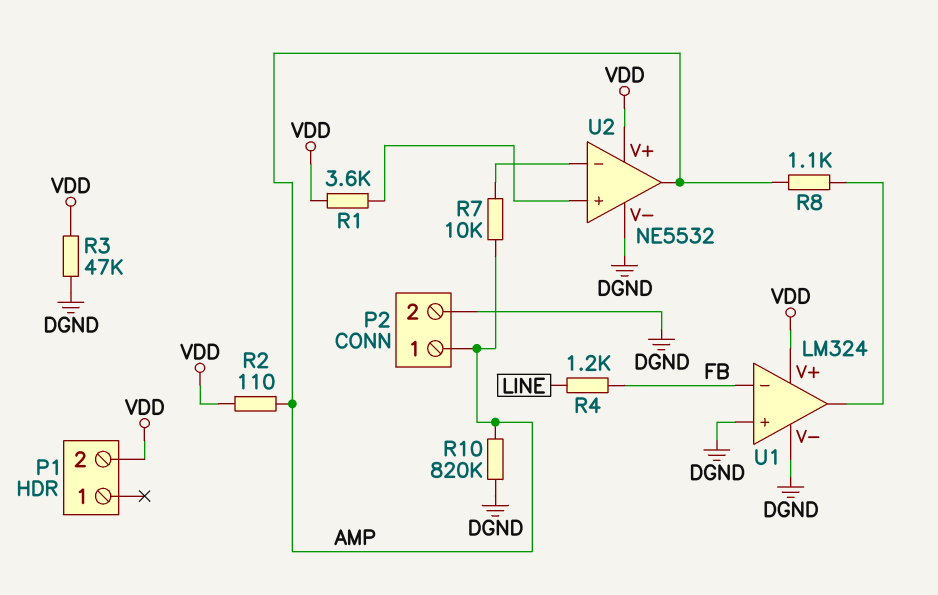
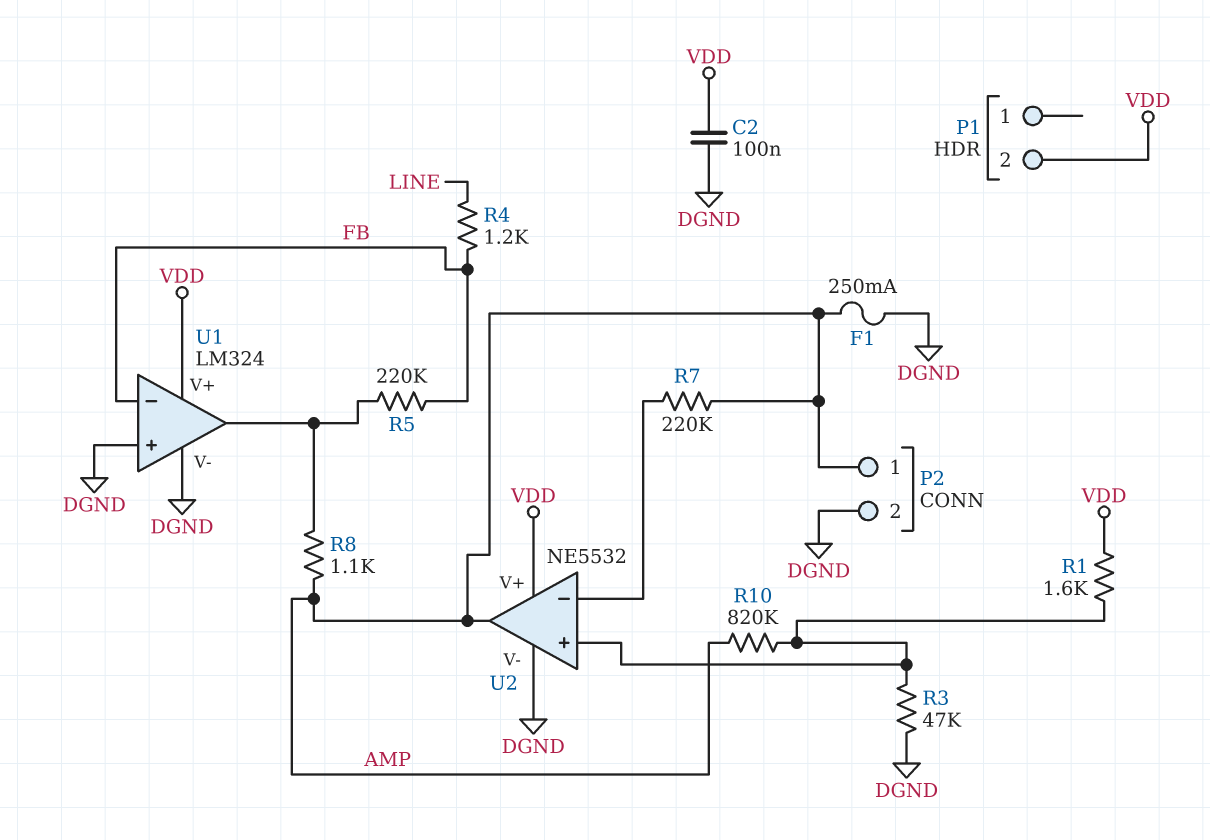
C2: none -> 100nF (DGND, VDD)
F1: none -> 250mA (AMP, DGND)
R1: 3.6k (U2/in+, VDD) -> 1.6k (U2/in+, VDD)
R2: 110 (AMP, VDD) -> none
R3: 47k (DGND, VDD) -> 47k (DGND, U2/in+)
R5: none -> 220k (FB, U1/out)
R7: 10k (AMP, U2/in-) -> 220k (AMP, U2/in-)
R10: 820k (AMP, DGND) -> 820k (AMP, U2/in+)

